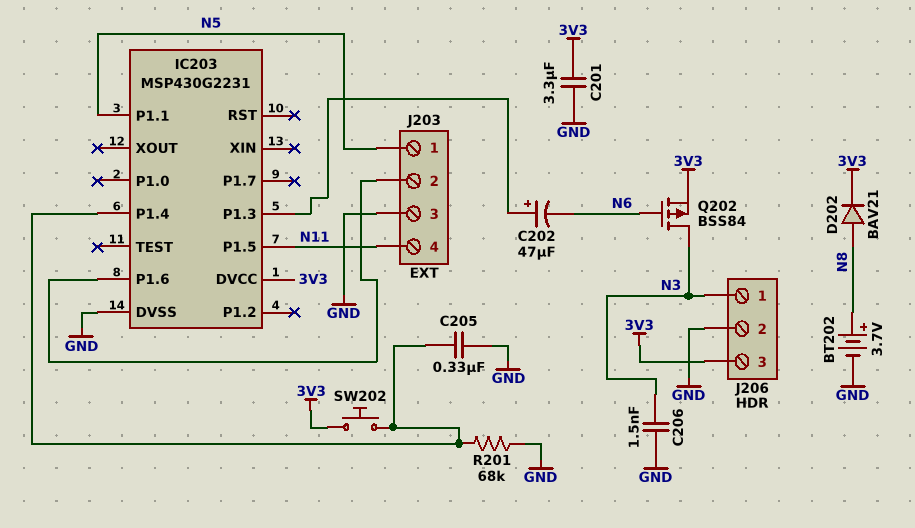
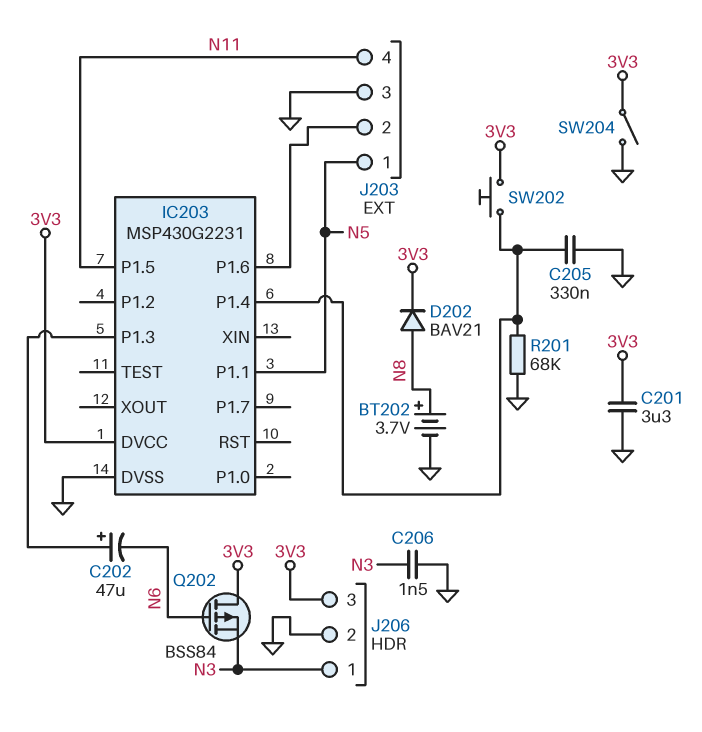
Q202: PMOS BSS84 (G N6, D N3, S 3V3) -> PMOS BSS84 (G N6, D 3V3, S N3)
SW204: none -> switch (3V3, GND)

